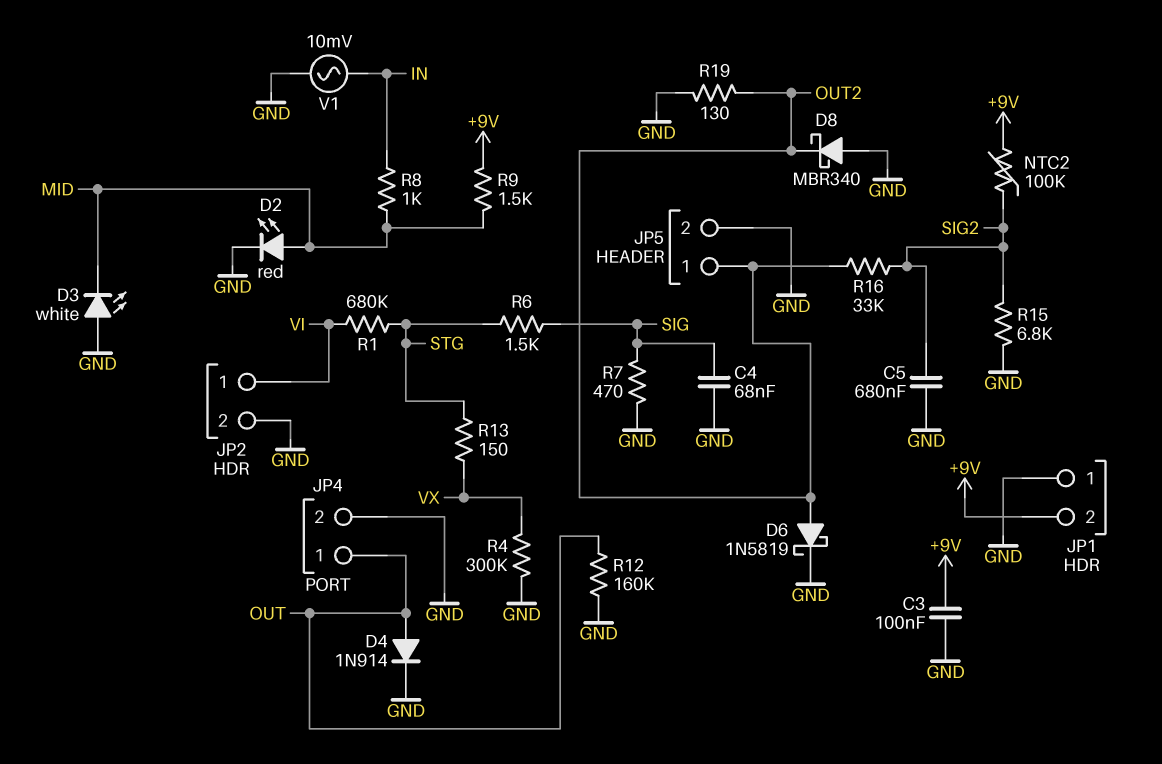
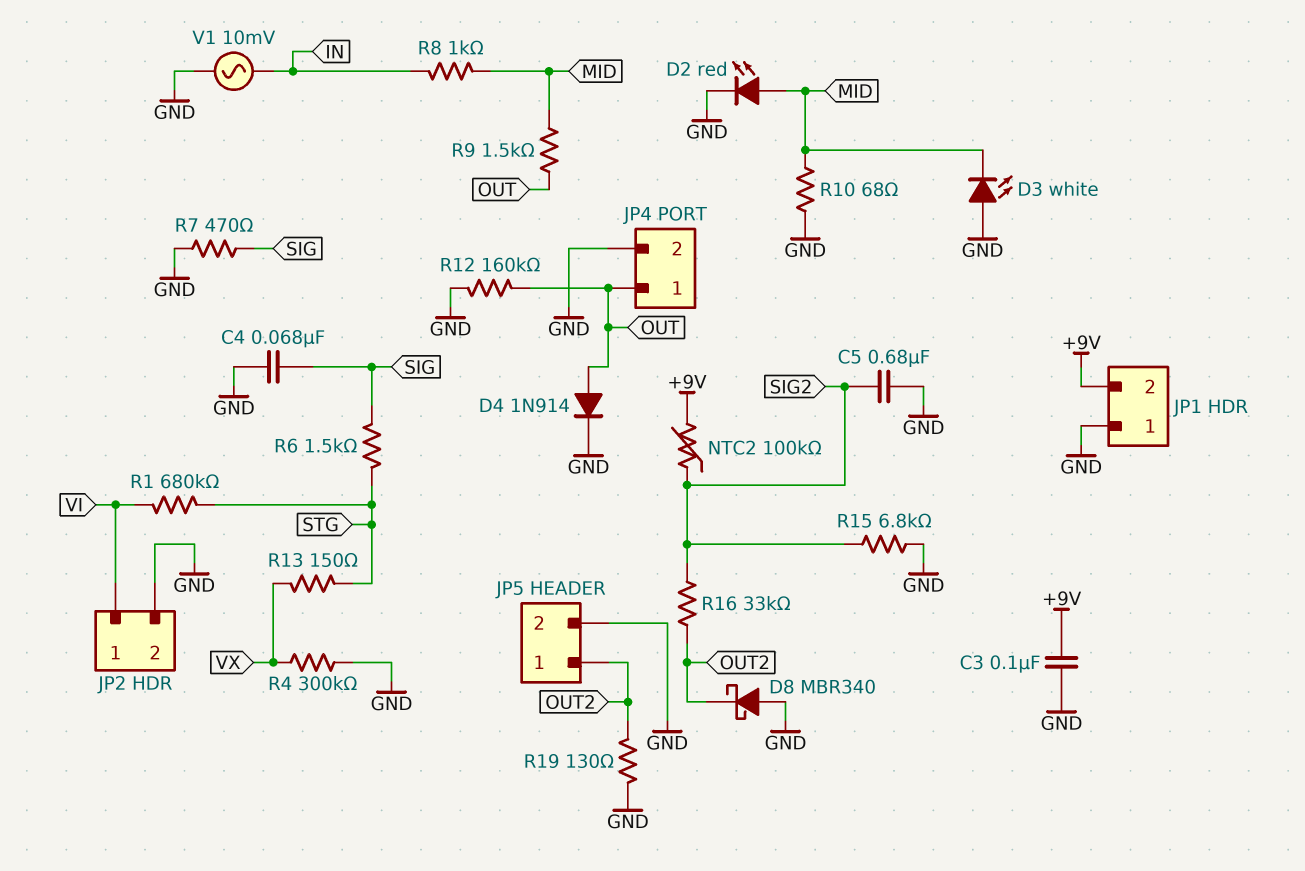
D6: schottky 1N5819 (A OUT2, K GND) -> none
R9: 1.5k (+9V, MID) -> 1.5k (MID, OUT)
R10: none -> 68 (GND, MID)

